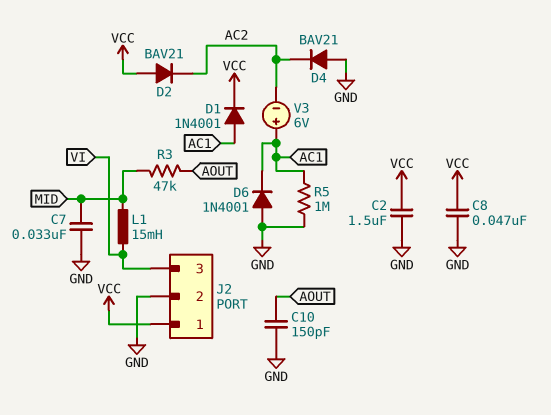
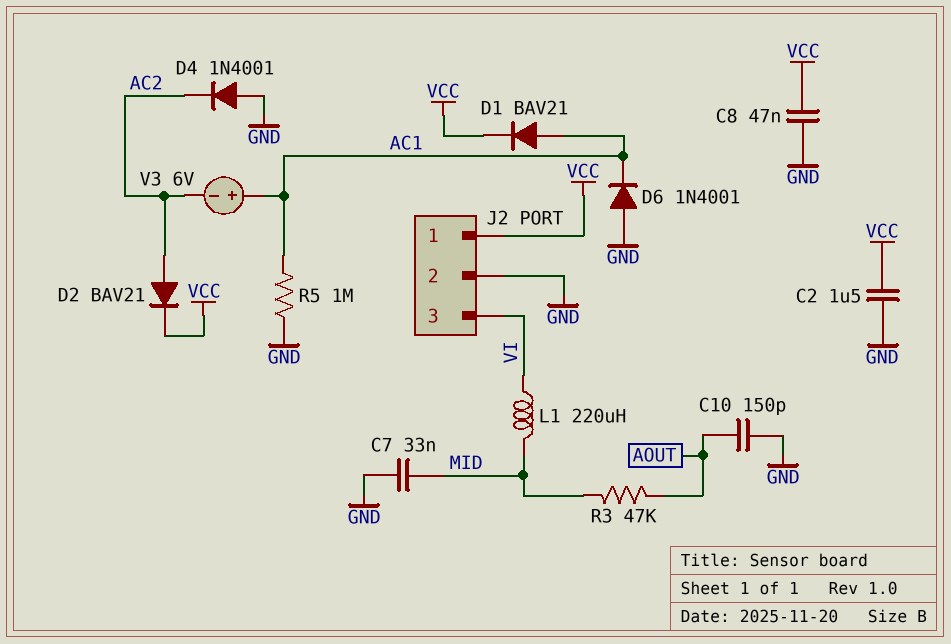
D1: diode 1N4001 (A AC1, K VCC) -> diode BAV21 (A AC1, K VCC)
D2: diode BAV21 (A VCC, K AC2) -> diode BAV21 (A AC2, K VCC)
D4: diode BAV21 (A GND, K AC2) -> diode 1N4001 (A GND, K AC2)
L1: 15mH (MID, VI) -> 220uH (MID, VI)

